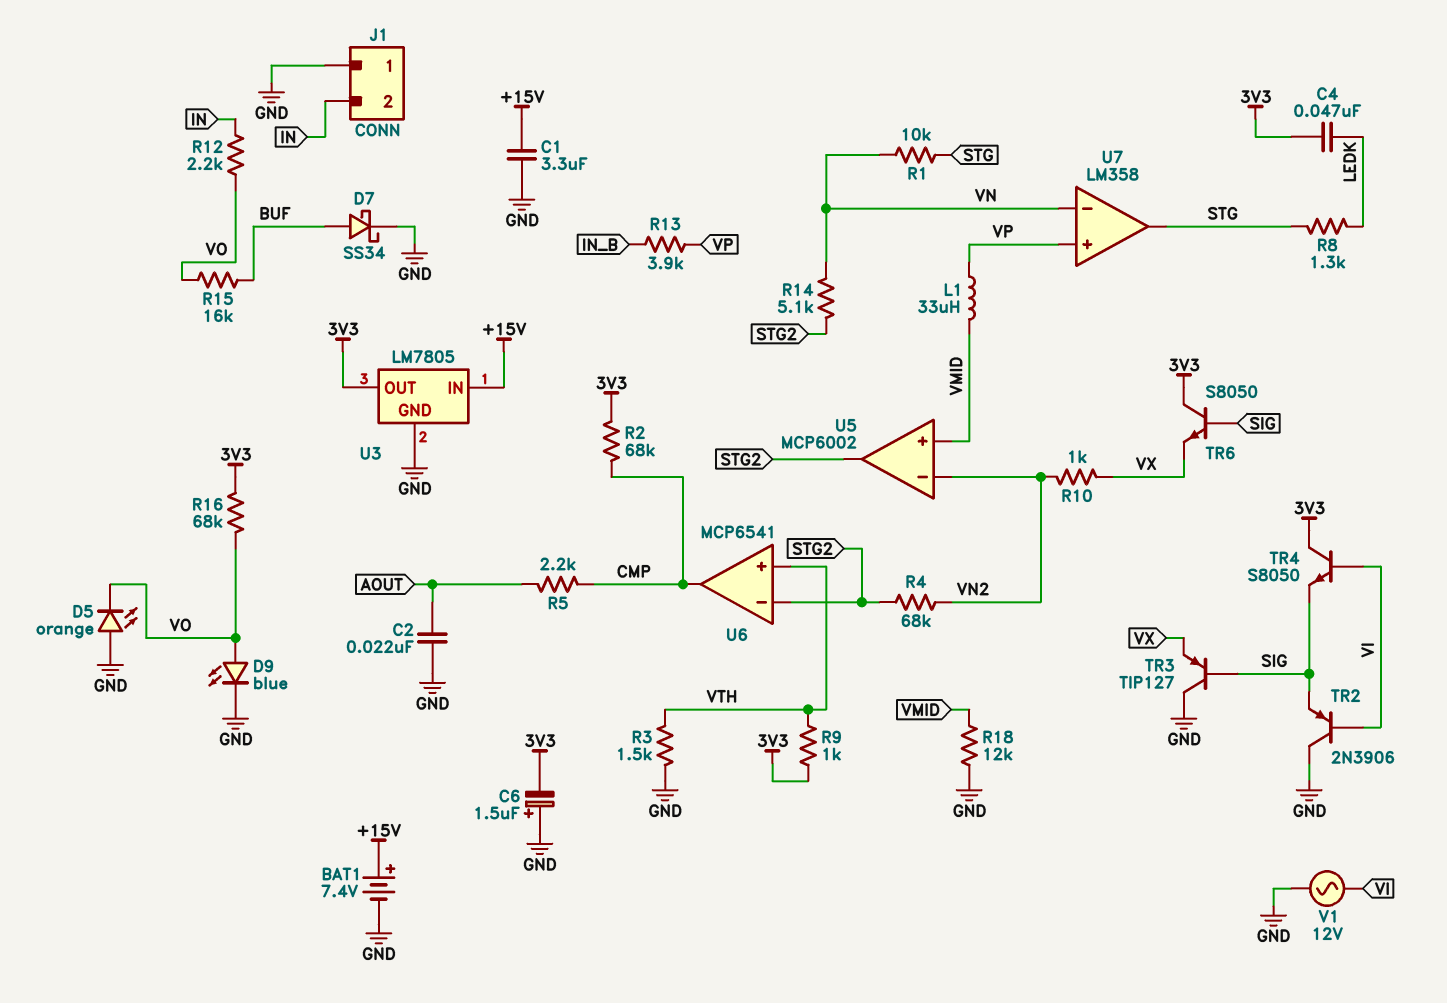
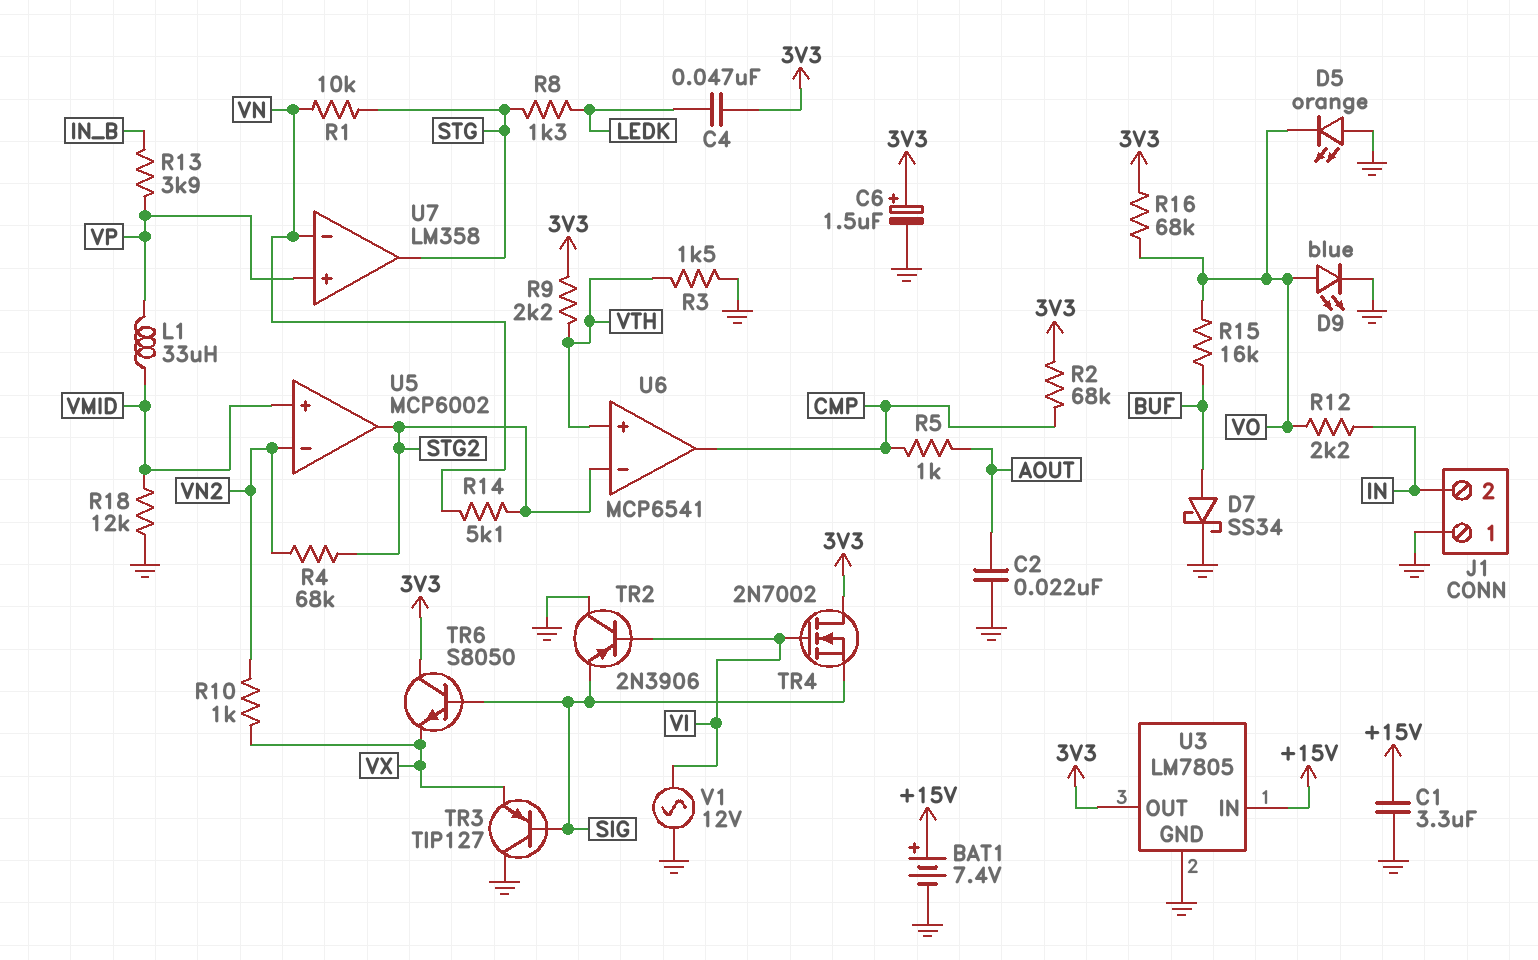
C6: 1.5uF (plus GND, minus 3V3) -> 1.5uF (plus 3V3, minus GND)
R5: 2.2k (AOUT, CMP) -> 1k (AOUT, CMP)
R9: 1k (3V3, VTH) -> 2.2k (3V3, VTH)
TR4: NPN S8050 (B VI, C 3V3, E SIG) -> NMOS 2N7002 (G VI, D 3V3, S SIG)

